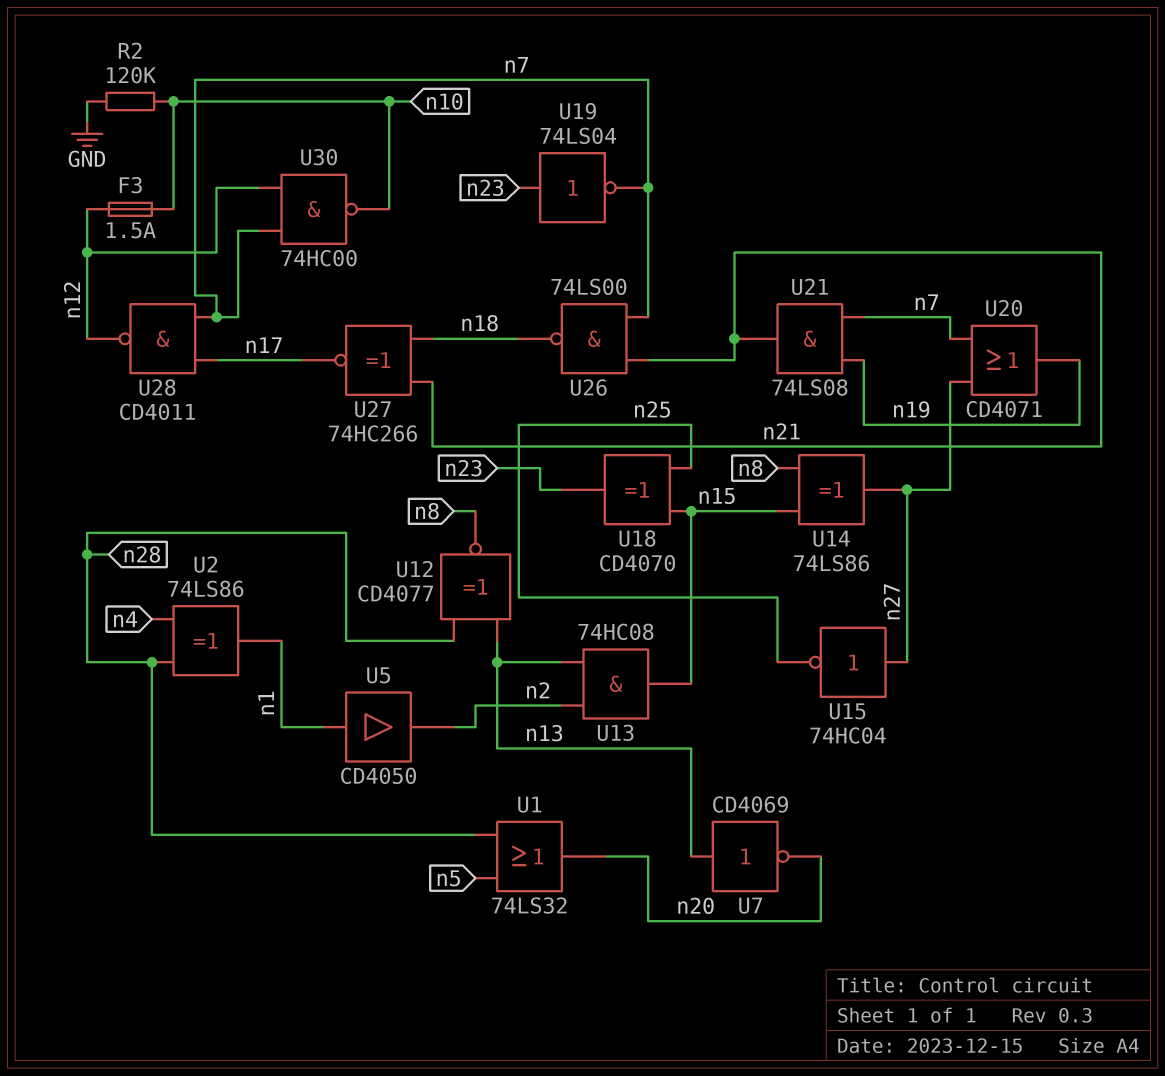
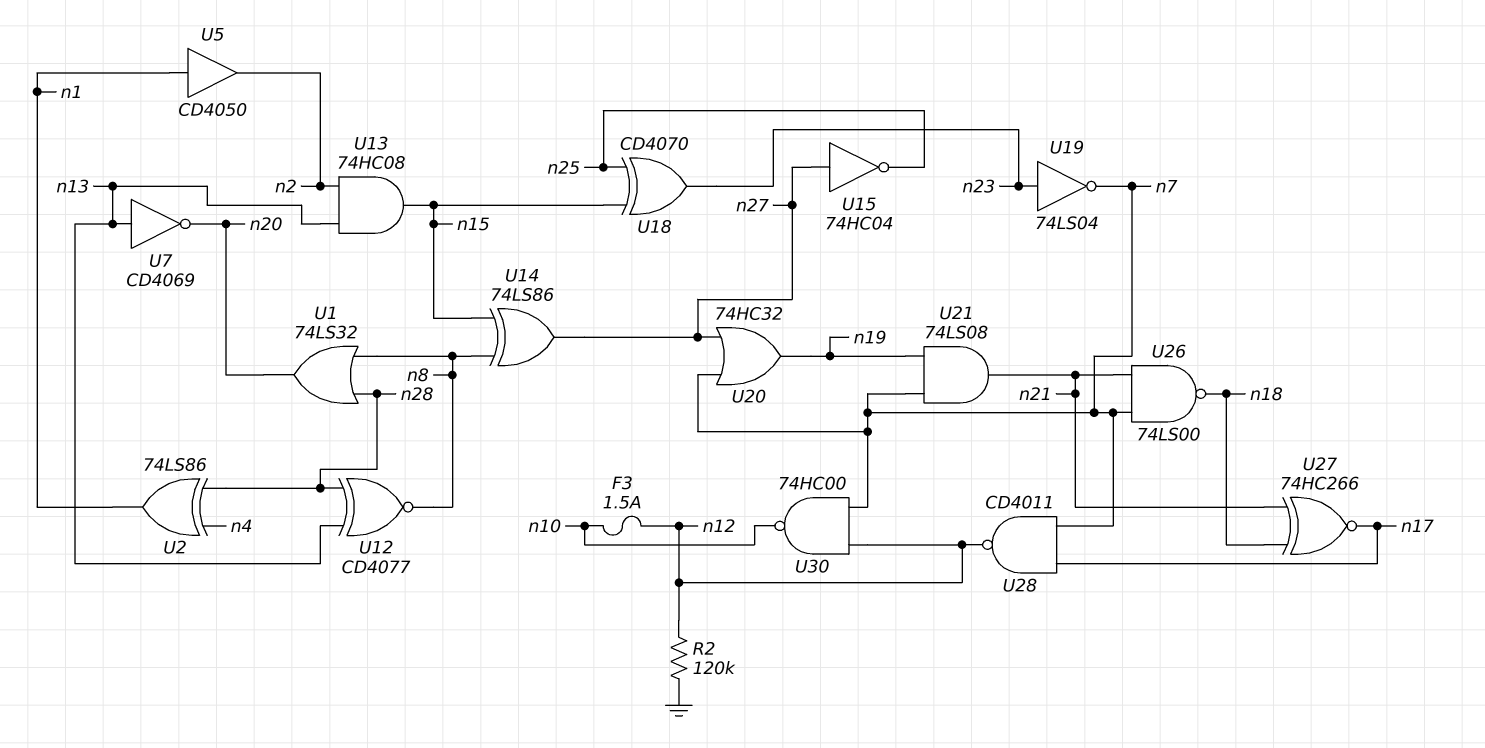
R2: 120k (GND, n10) -> 120k (GND, n12)
U1: OR 74LS32 (in n5, in n28, out n20) -> OR 74LS32 (in n8, in n28, out n20)
U20: OR CD4071 (in n7, in n27, out n19) -> OR 74HC32 (in n7, in n27, out n19)

